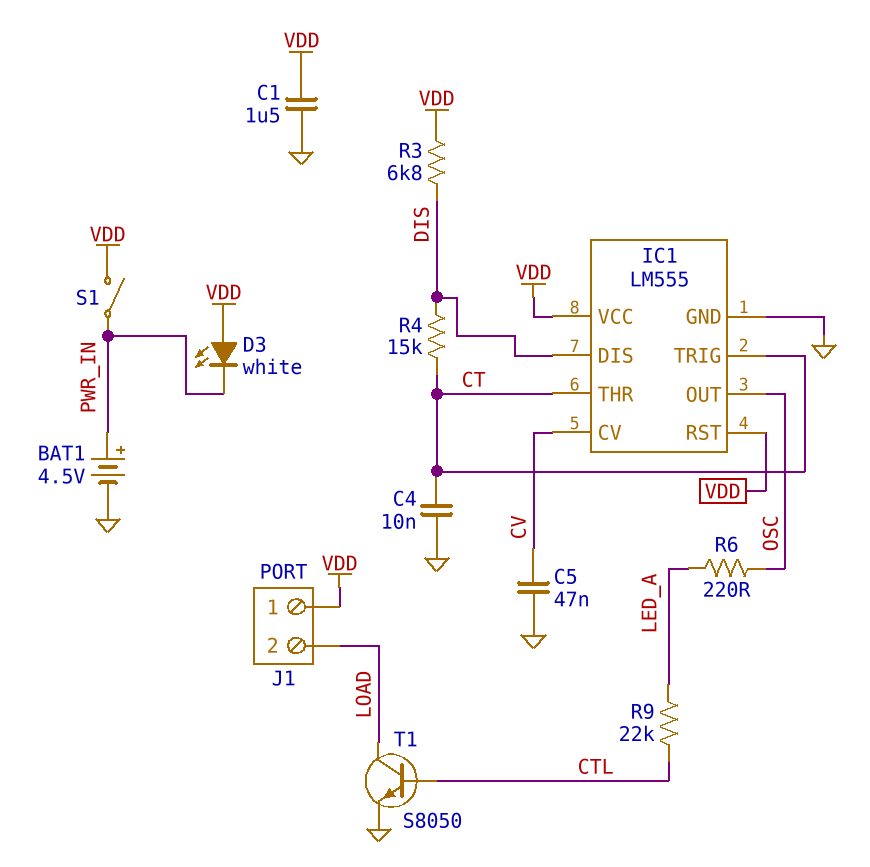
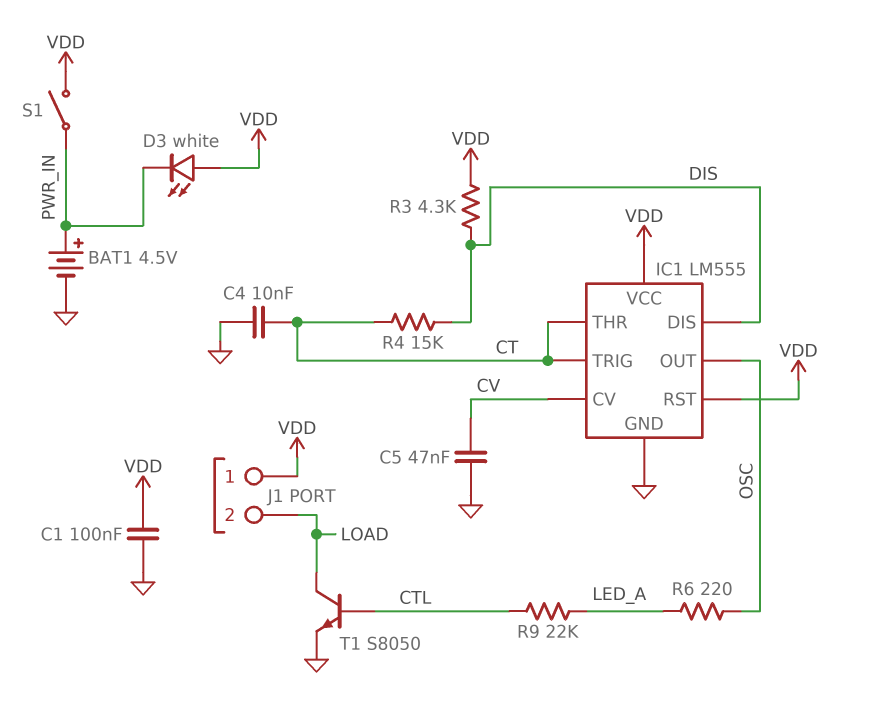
C1: 1.5uF (GND, VDD) -> 100nF (GND, VDD)
R3: 6.8k (DIS, VDD) -> 4.3k (DIS, VDD)

